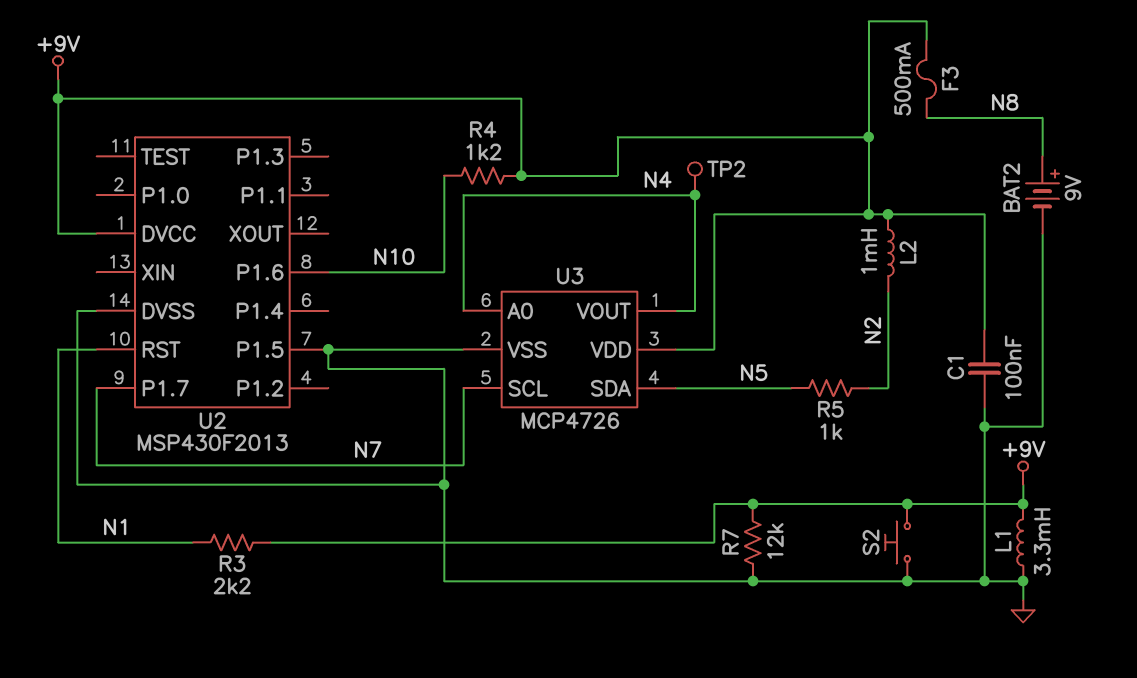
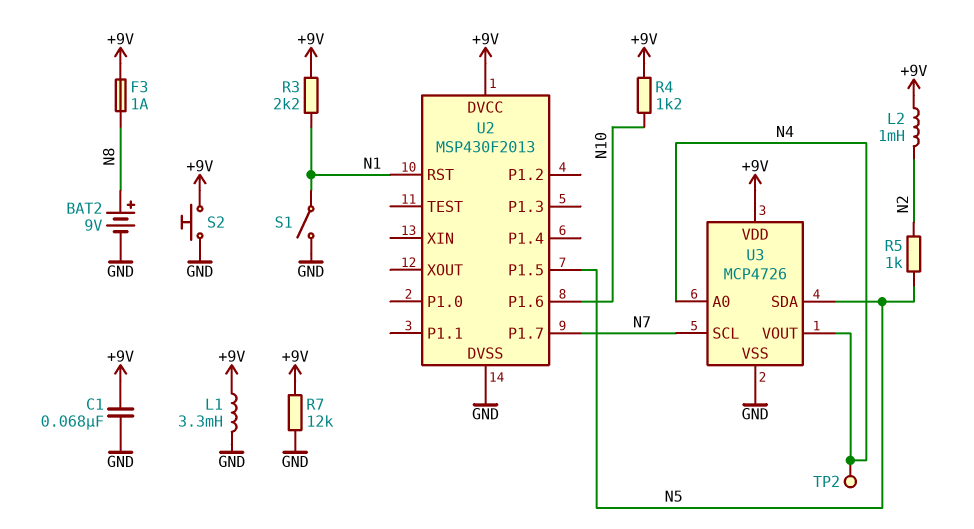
C1: 100nF (+9V, GND) -> 68nF (+9V, GND)
F3: 500mA (+9V, N8) -> 1A (+9V, N8)
S1: none -> switch (GND, N1)
U2 pin P1.5: GND -> N5

